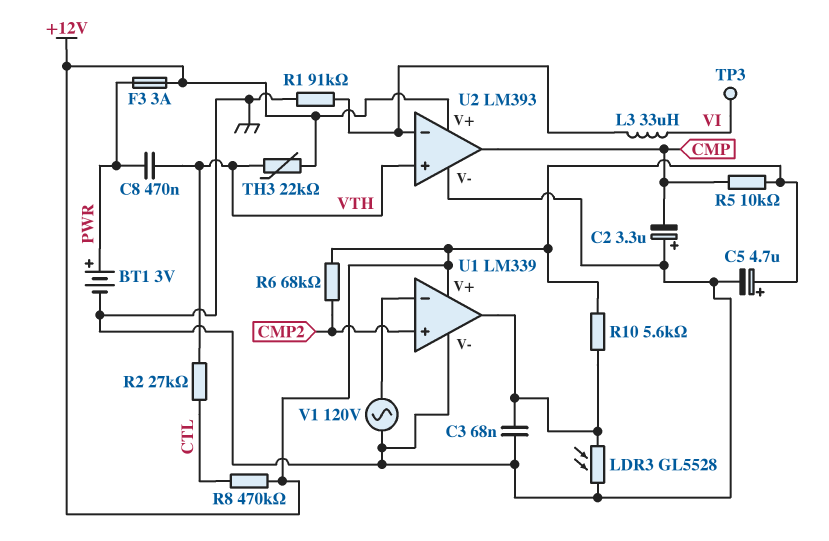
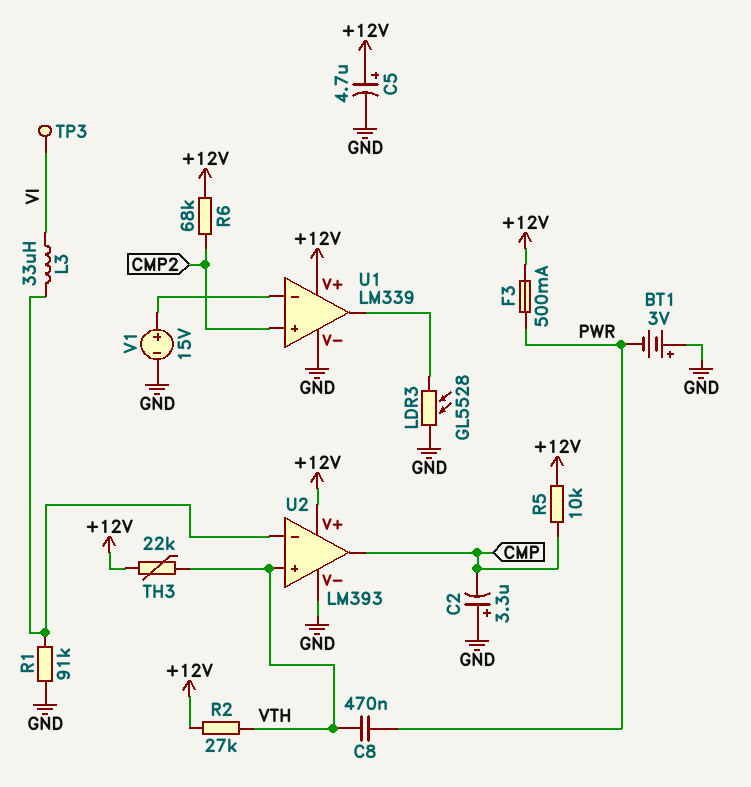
BT1: 3V (plus PWR, minus GND) -> 3V (plus GND, minus PWR)
C3: 68nF (GND, U1/out) -> none
F3: 3A (+12V, PWR) -> 500mA (+12V, PWR)
R2: 27k (CTL, VTH) -> 27k (+12V, VTH)
R8: 470k (+12V, CTL) -> none
R10: 5.6k (+12V, U1/out) -> none
V1: AC 120V (GND, U1/in-) -> 15V (plus U1/in-, minus GND)

